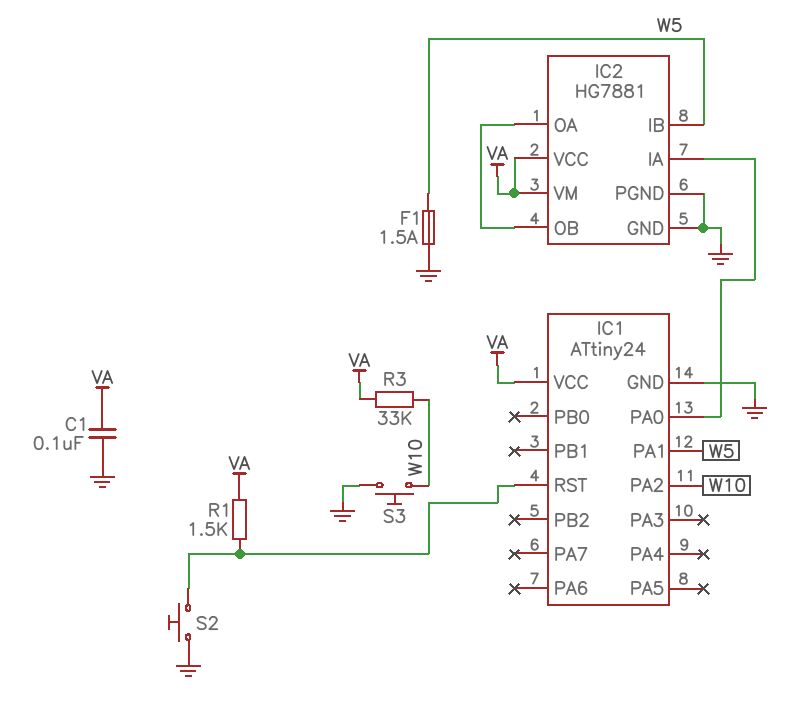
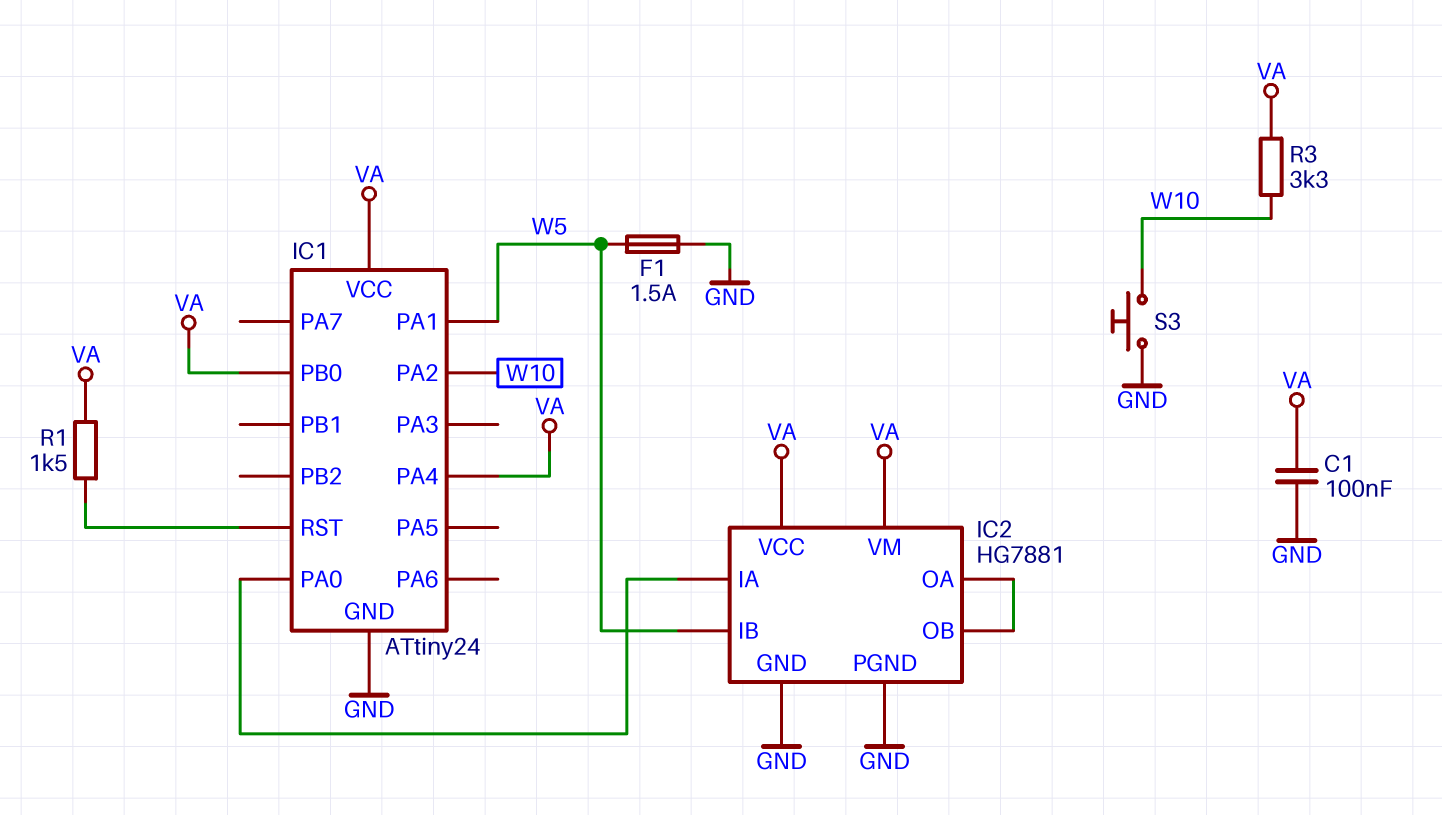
IC1 pin PA4: none -> VA
IC1 pin PB0: none -> VA
R3: 33k (VA, W10) -> 3.3k (VA, W10)
S2: button (GND, IC1/RST) -> none

